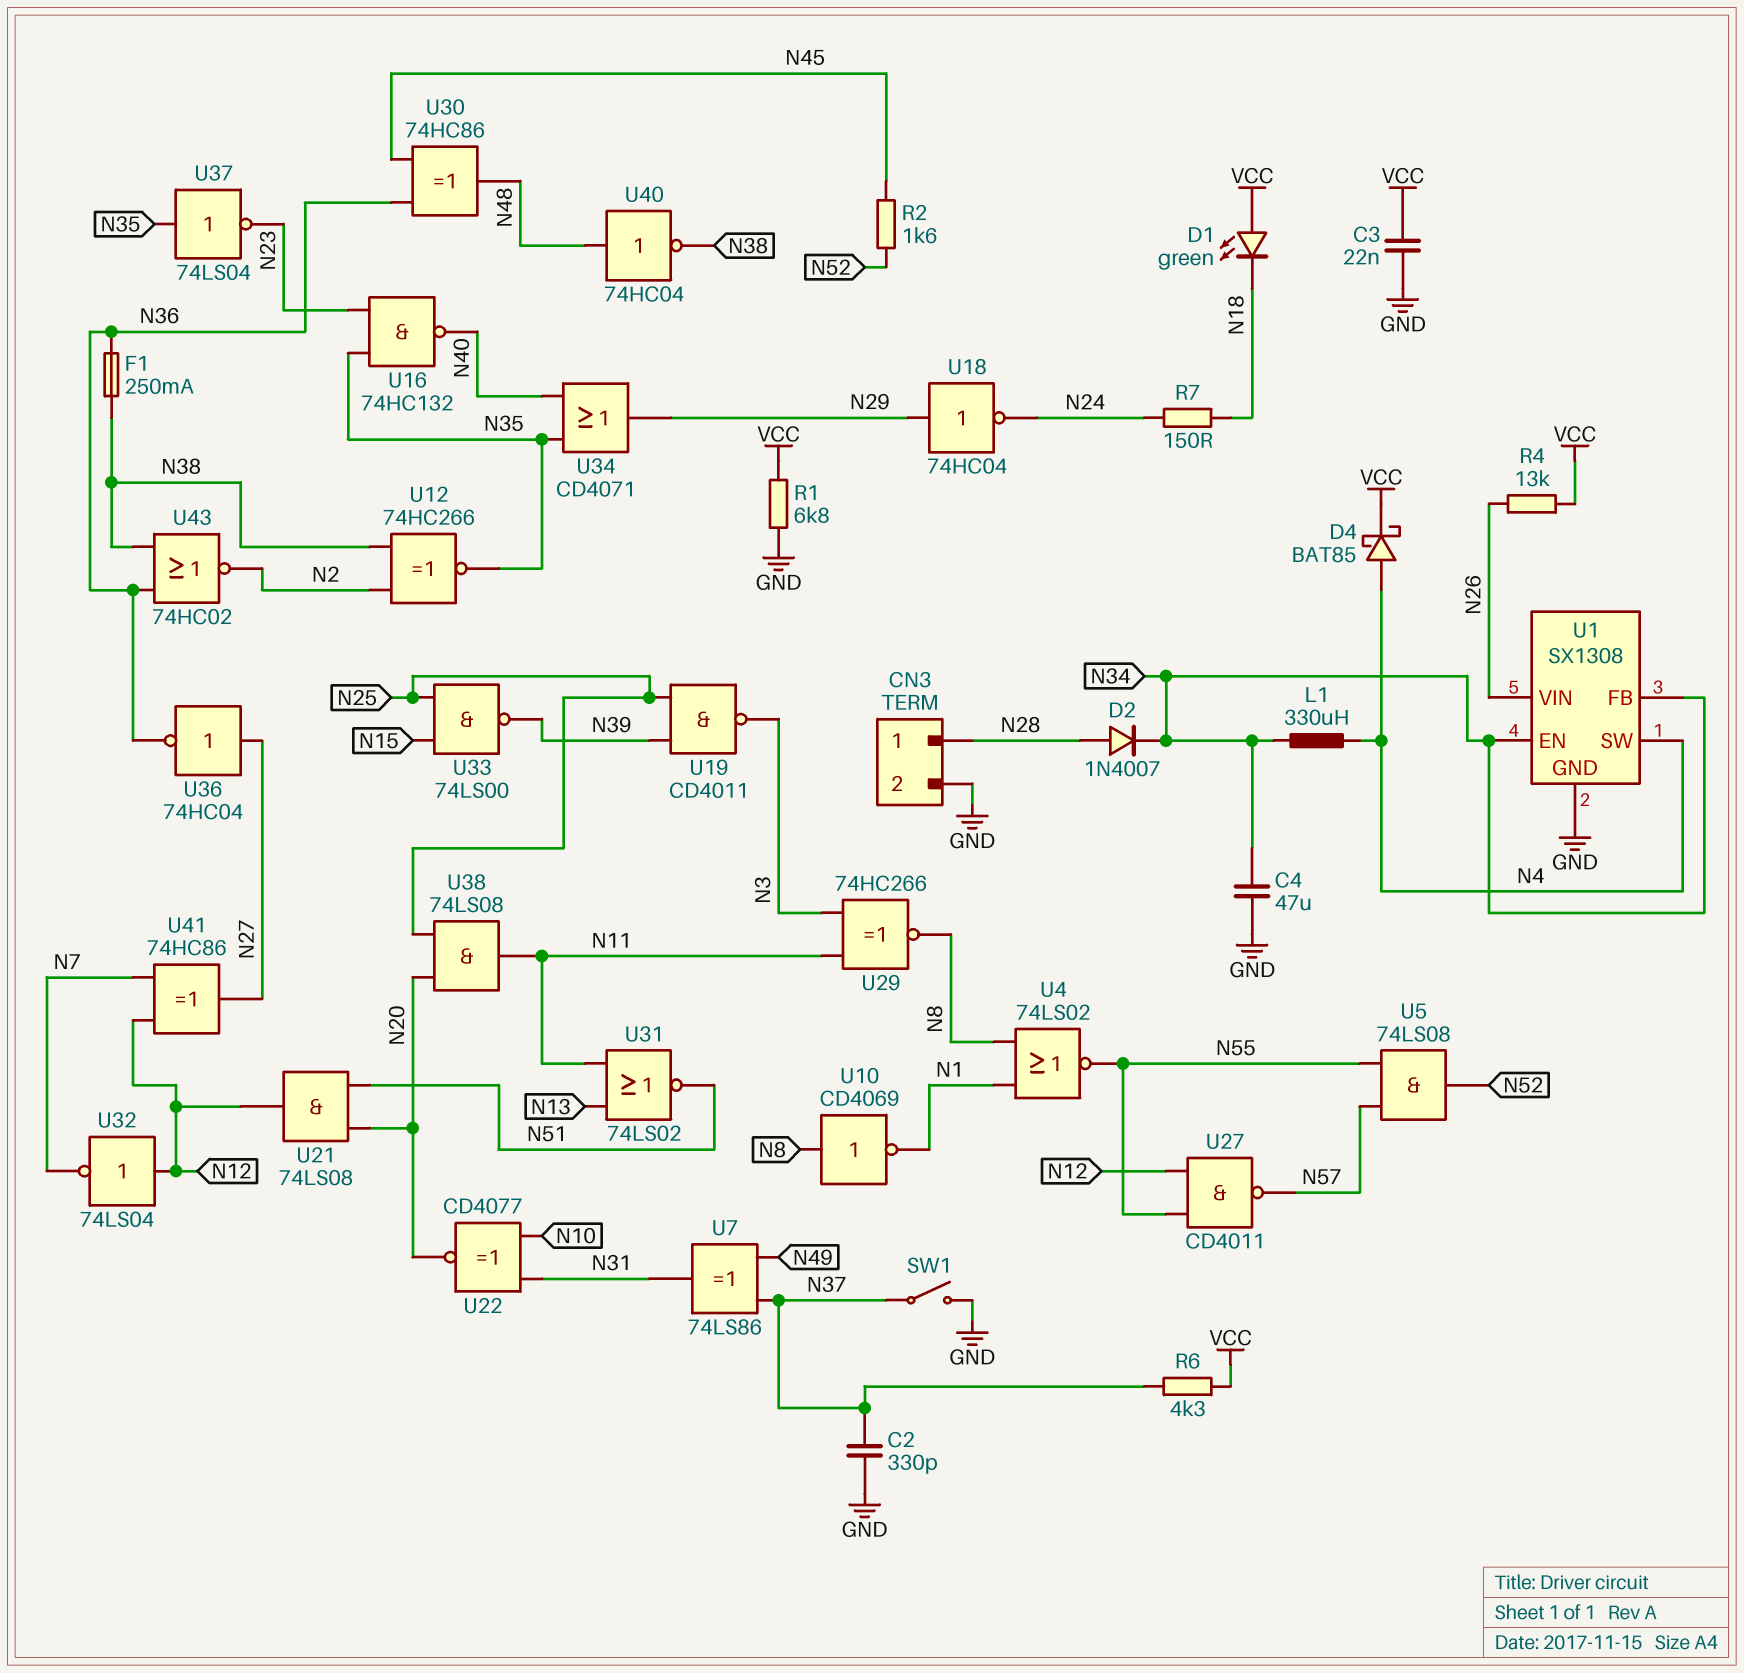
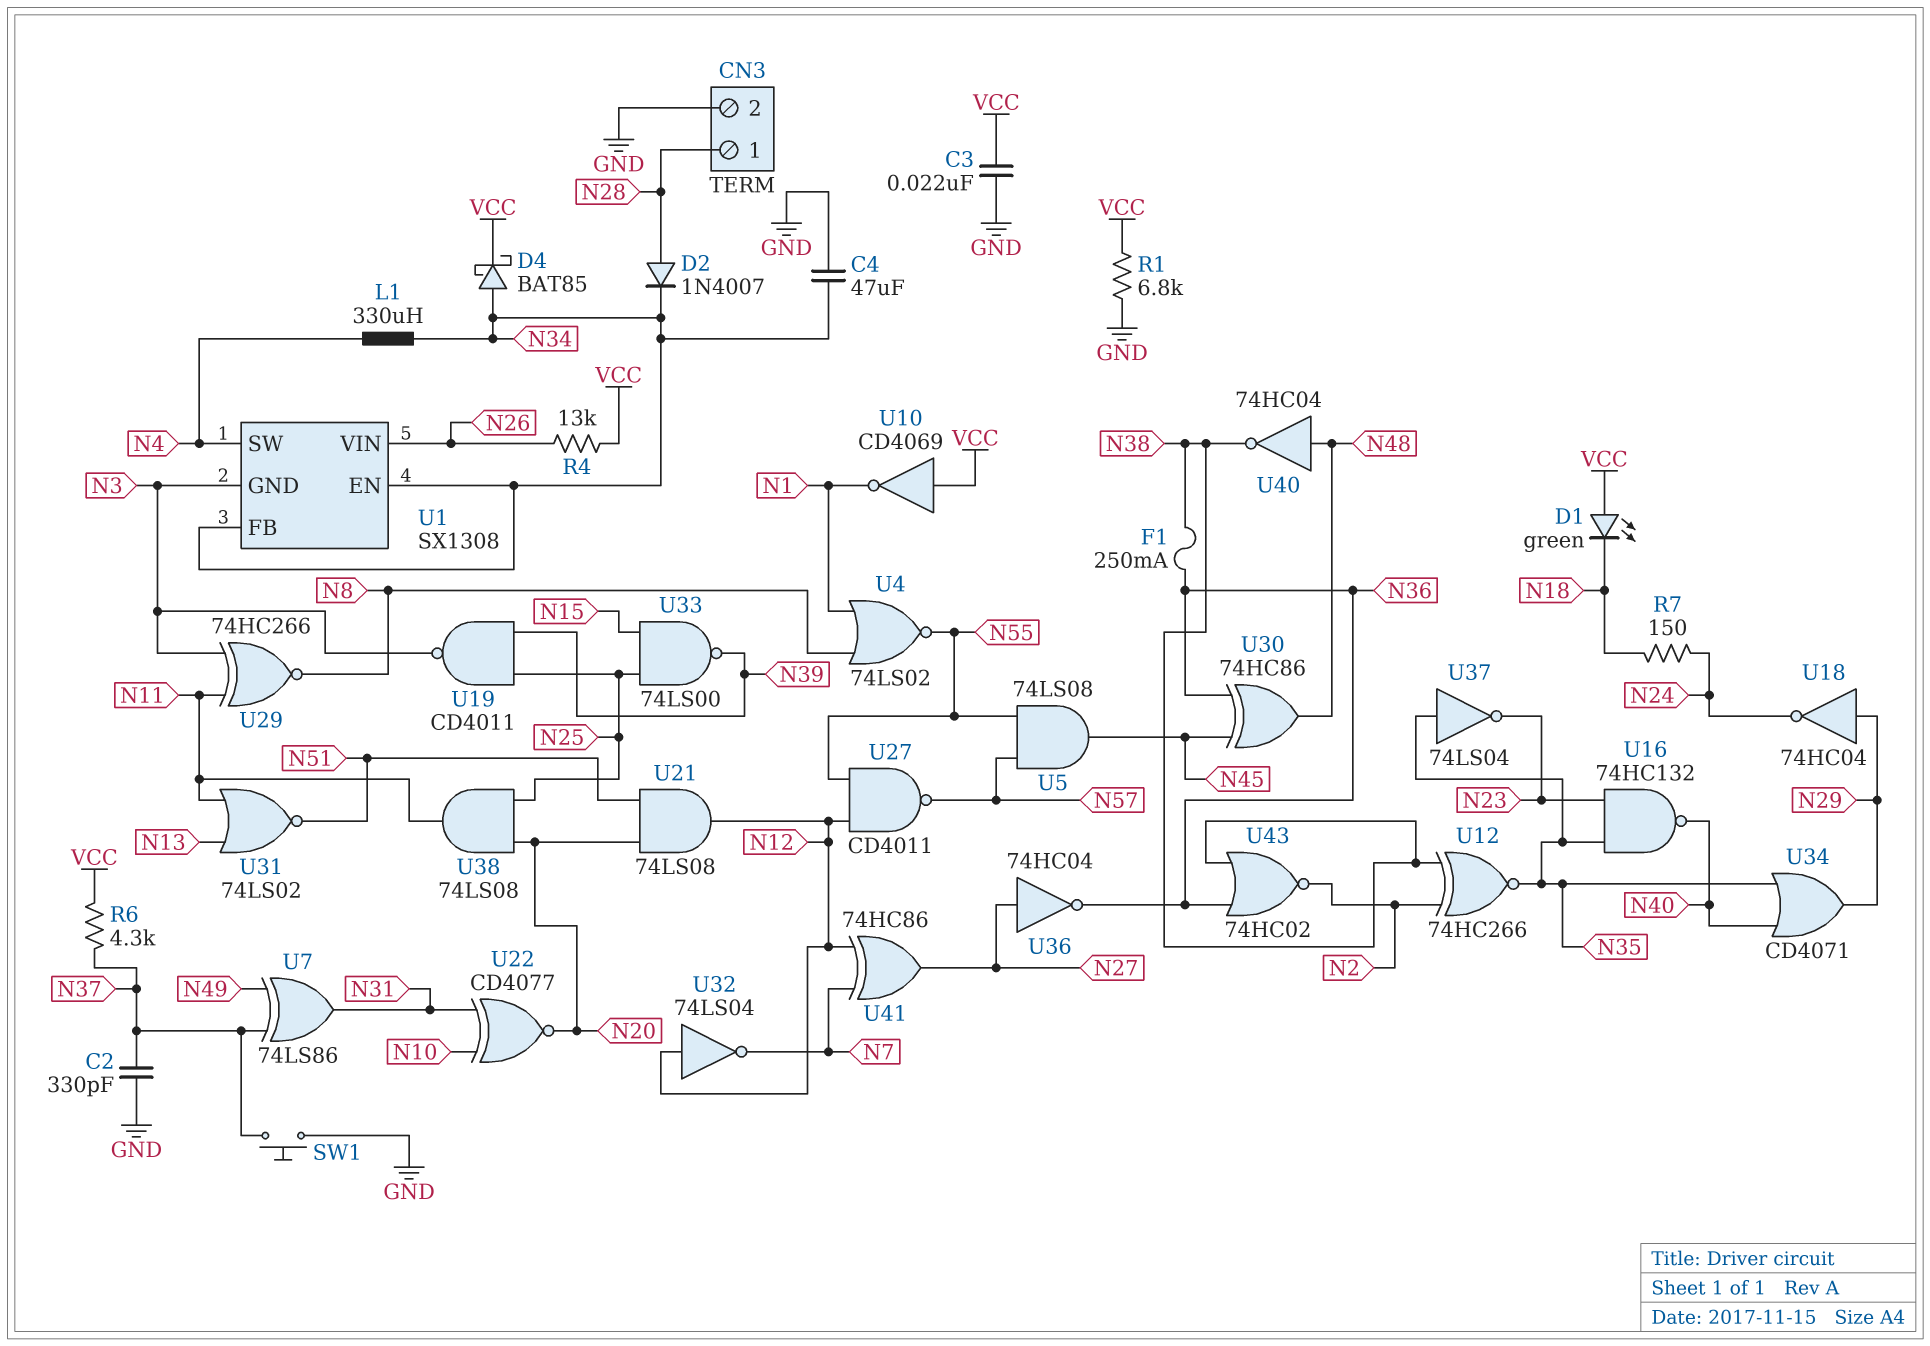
D4: schottky BAT85 (A N4, K VCC) -> schottky BAT85 (A N34, K VCC)
R2: 1.6k (N45, N52) -> none
SW1: switch (GND, N37) -> button (GND, N37)
U1 pin GND: GND -> N3
U5: AND 74LS08 (in N55, in N57, out N52) -> AND 74LS08 (in N55, in N57, out N45)
U10: NOT CD4069 (in N8, out N1) -> NOT CD4069 (in VCC, out N1)

